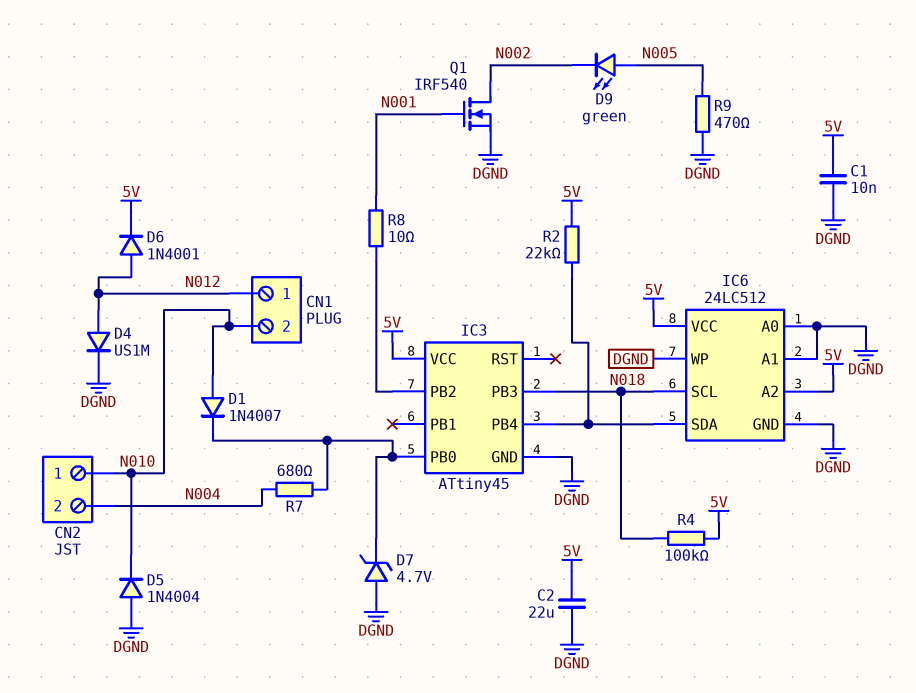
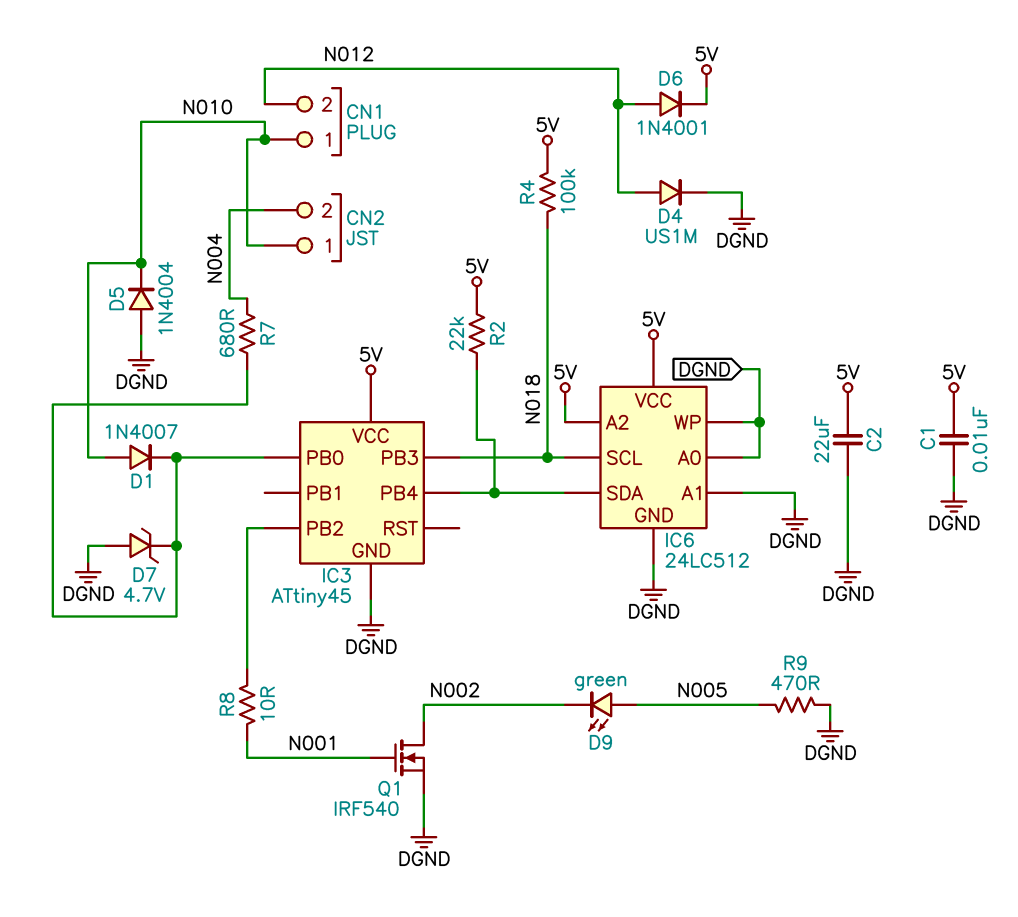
CN1 pin 1: N012 -> N010
CN1 pin 2: N010 -> N012

